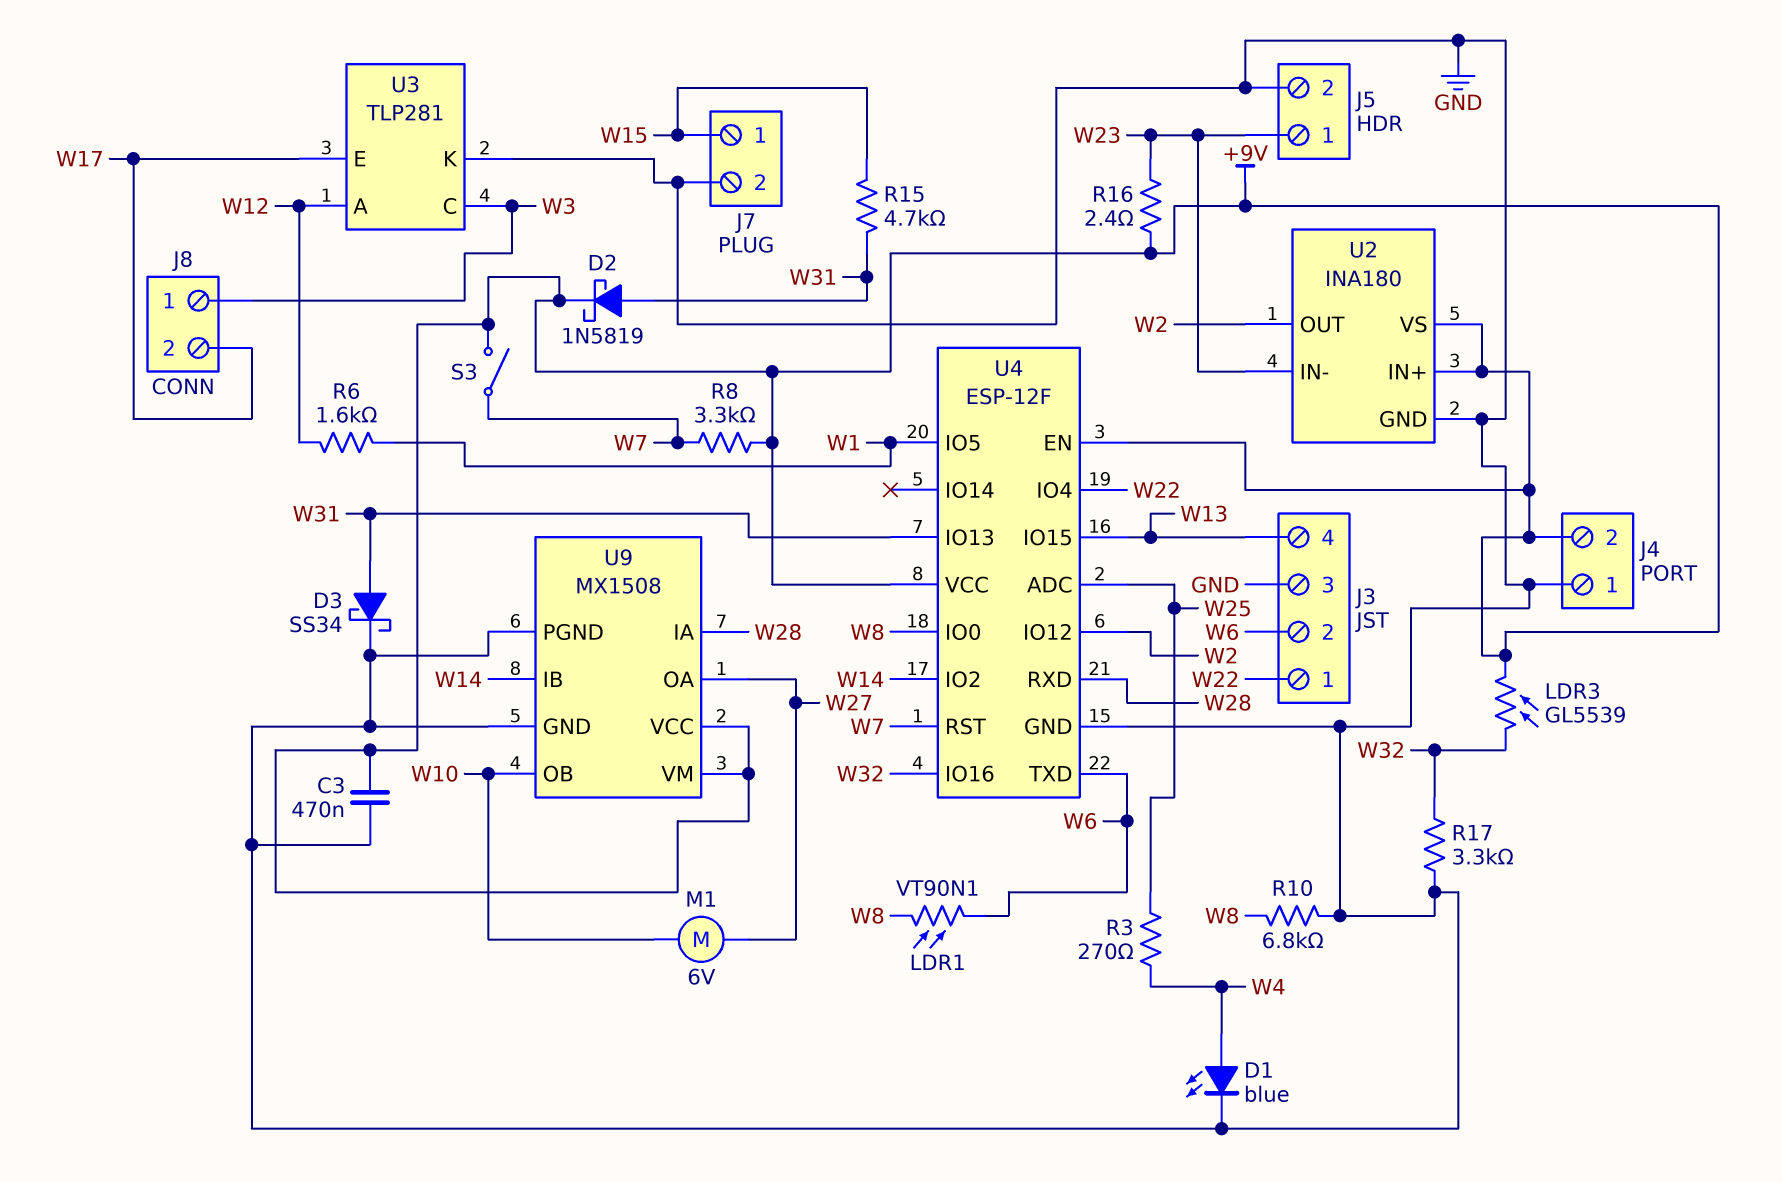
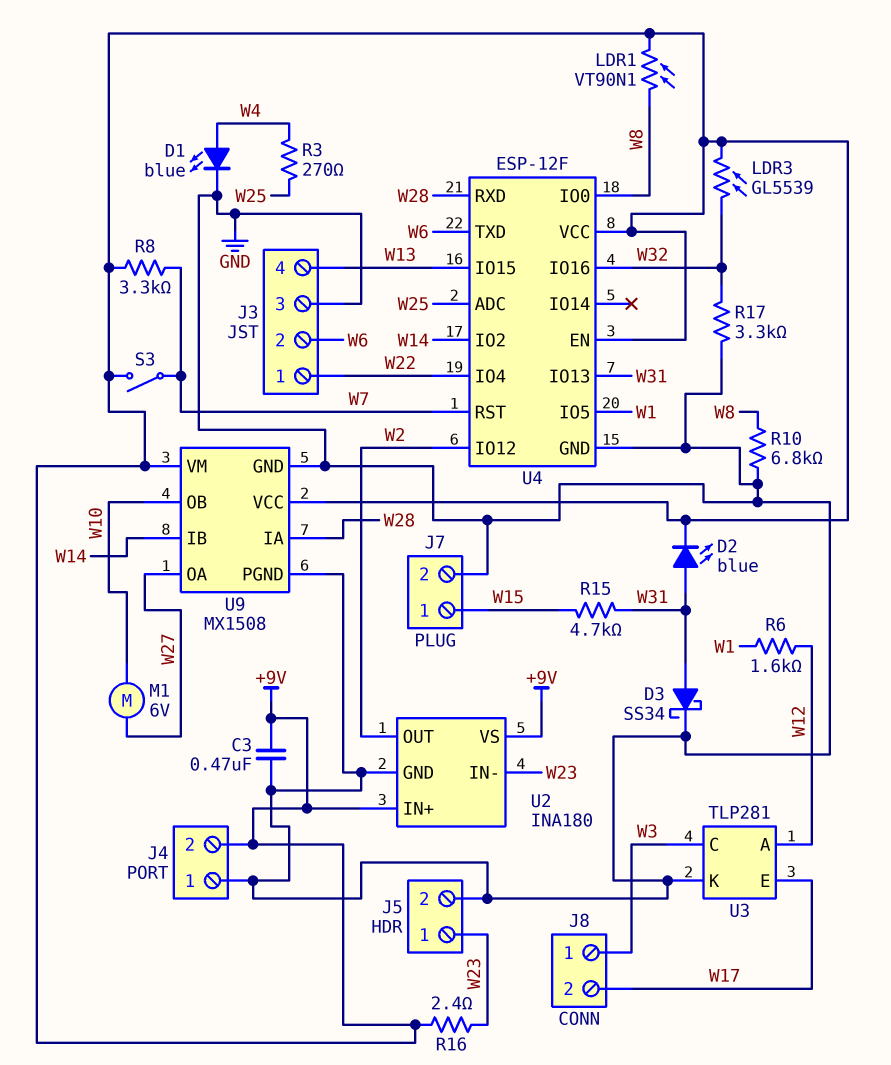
D2: schottky 1N5819 (A W31, K +9V) -> LED blue (A W31, K +9V)
LDR1: VT90N1 (W6, W8) -> VT90N1 (+9V, W8)

